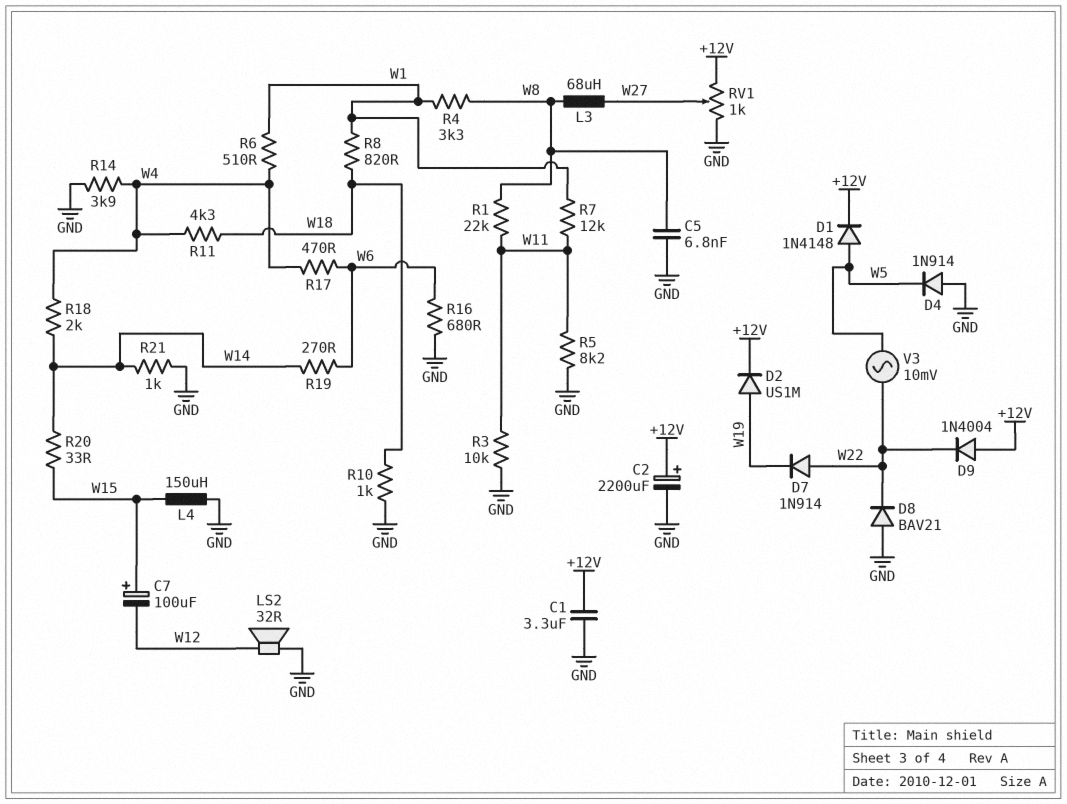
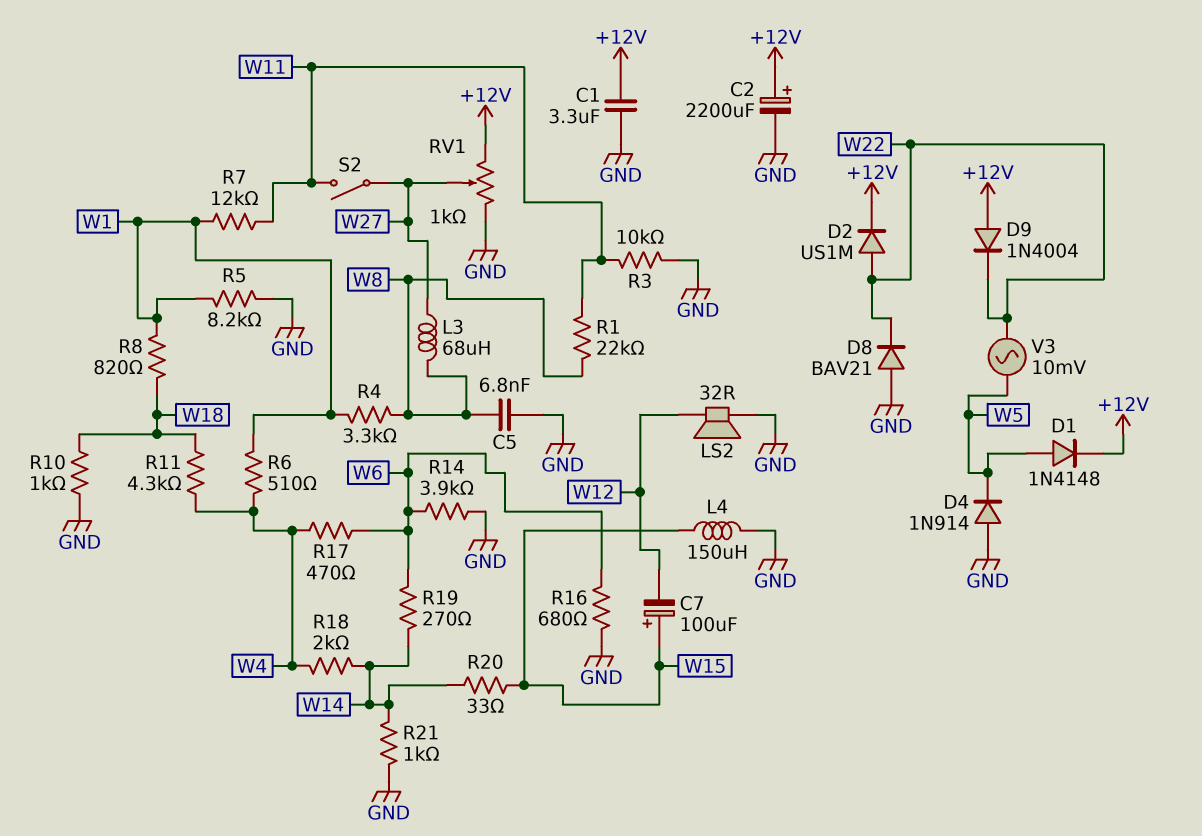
D2: diode US1M (A W19, K +12V) -> diode US1M (A W22, K +12V)
D7: diode 1N914 (A W22, K W19) -> none
R5: 8.2k (GND, W11) -> 8.2k (GND, W1)
R14: 3.9k (GND, W4) -> 3.9k (GND, W6)
S2: none -> switch (W11, W27)

